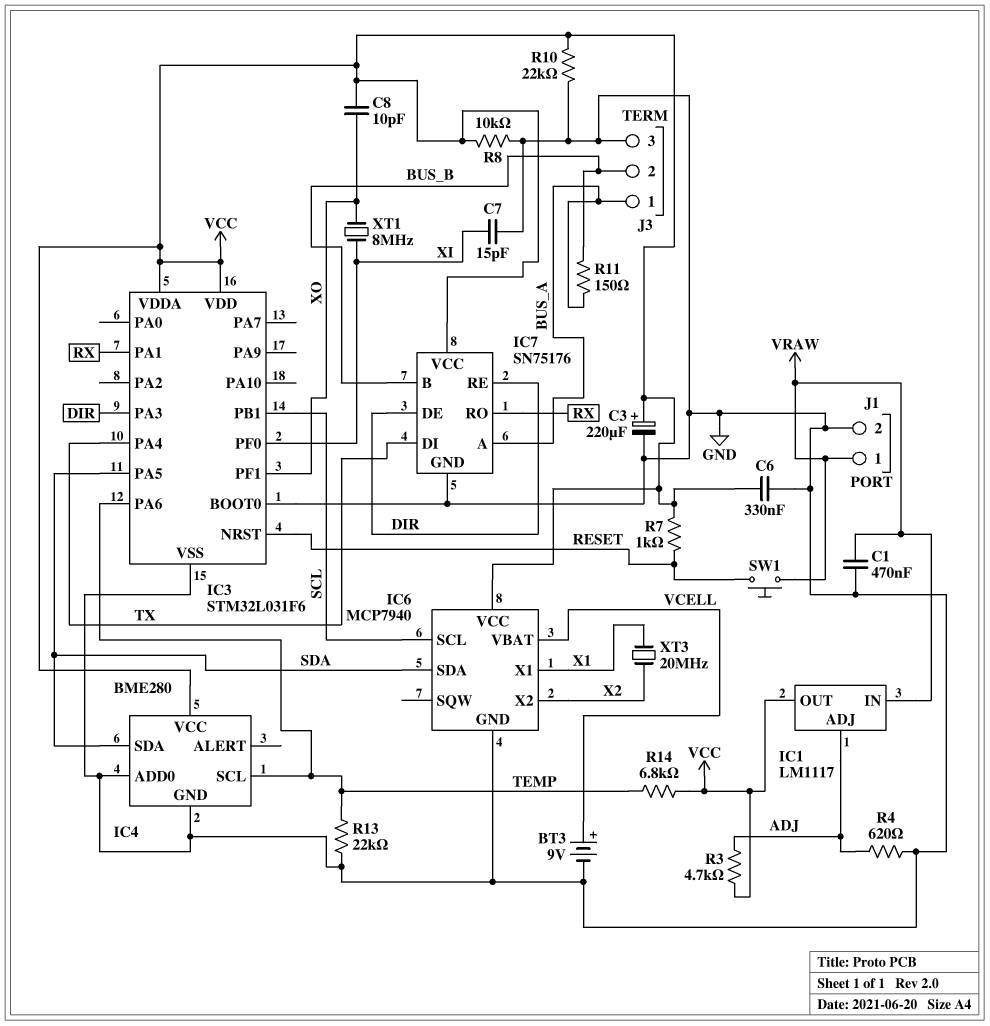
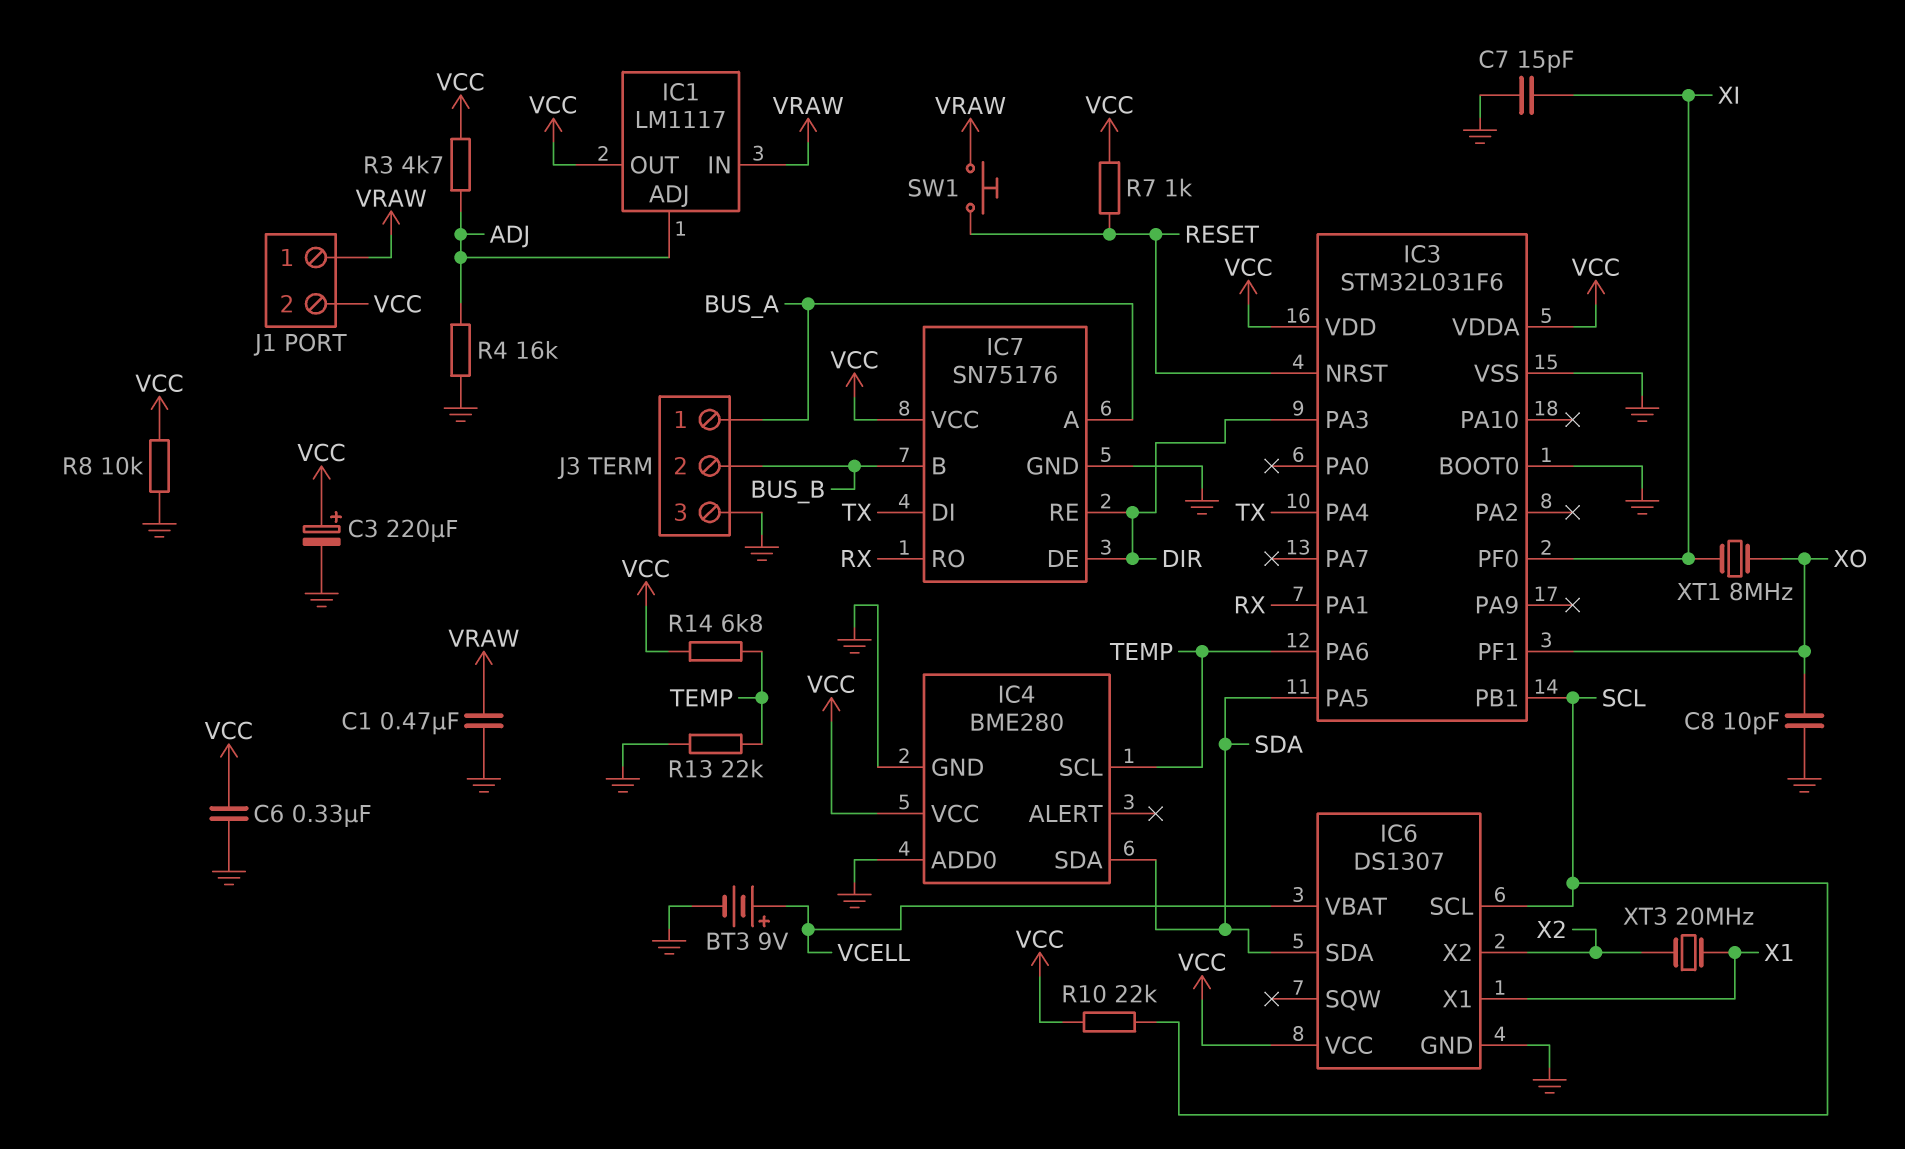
C8: 10pF (VCC, XO) -> 10pF (GND, XO)
IC6: MCP7940 -> DS1307
J1 pin 2: GND -> VCC
R4: 620 (ADJ, GND) -> 16k (ADJ, GND)
R10: 22k (GND, VCC) -> 22k (SCL, VCC)
R11: 150 (BUS_A, BUS_B) -> none

